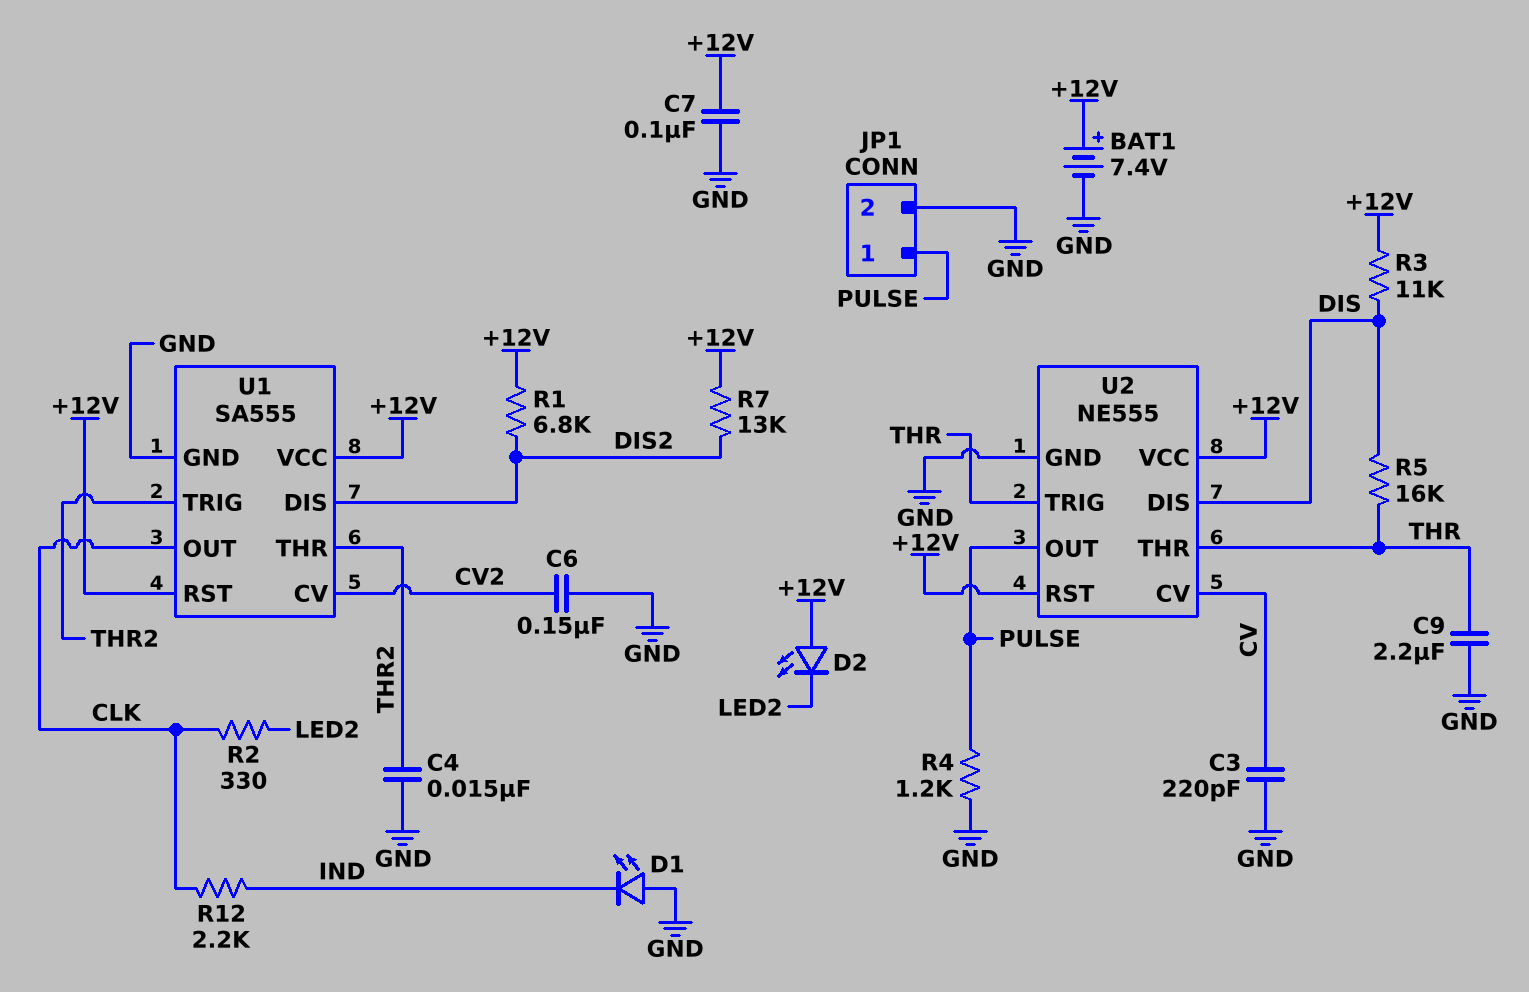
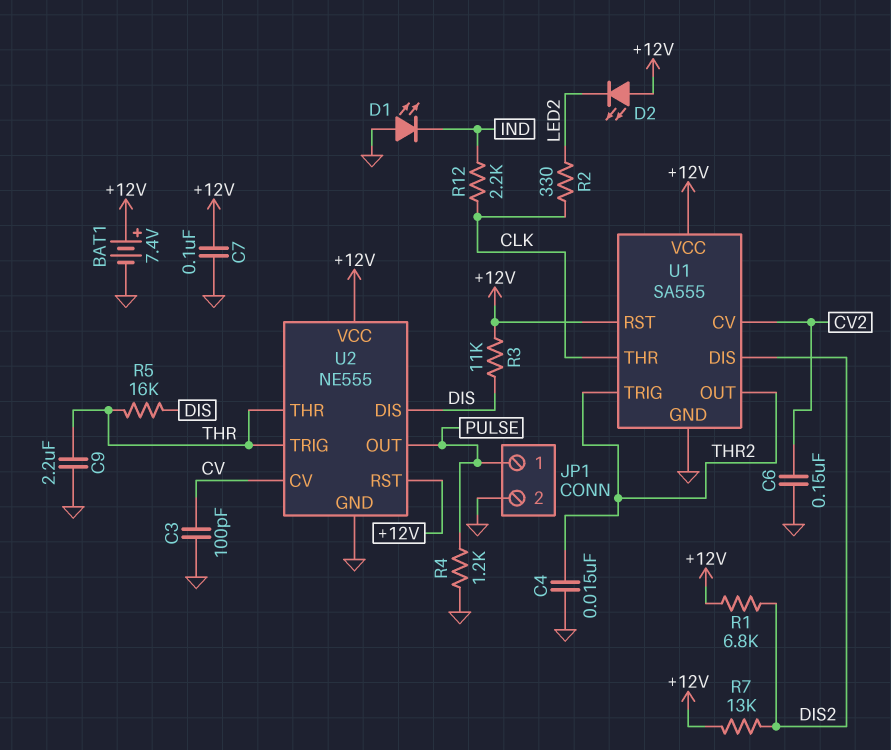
C3: 220pF (CV, GND) -> 100pF (CV, GND)
U1 pin OUT: CLK -> THR2
U1 pin THR: THR2 -> CLK

